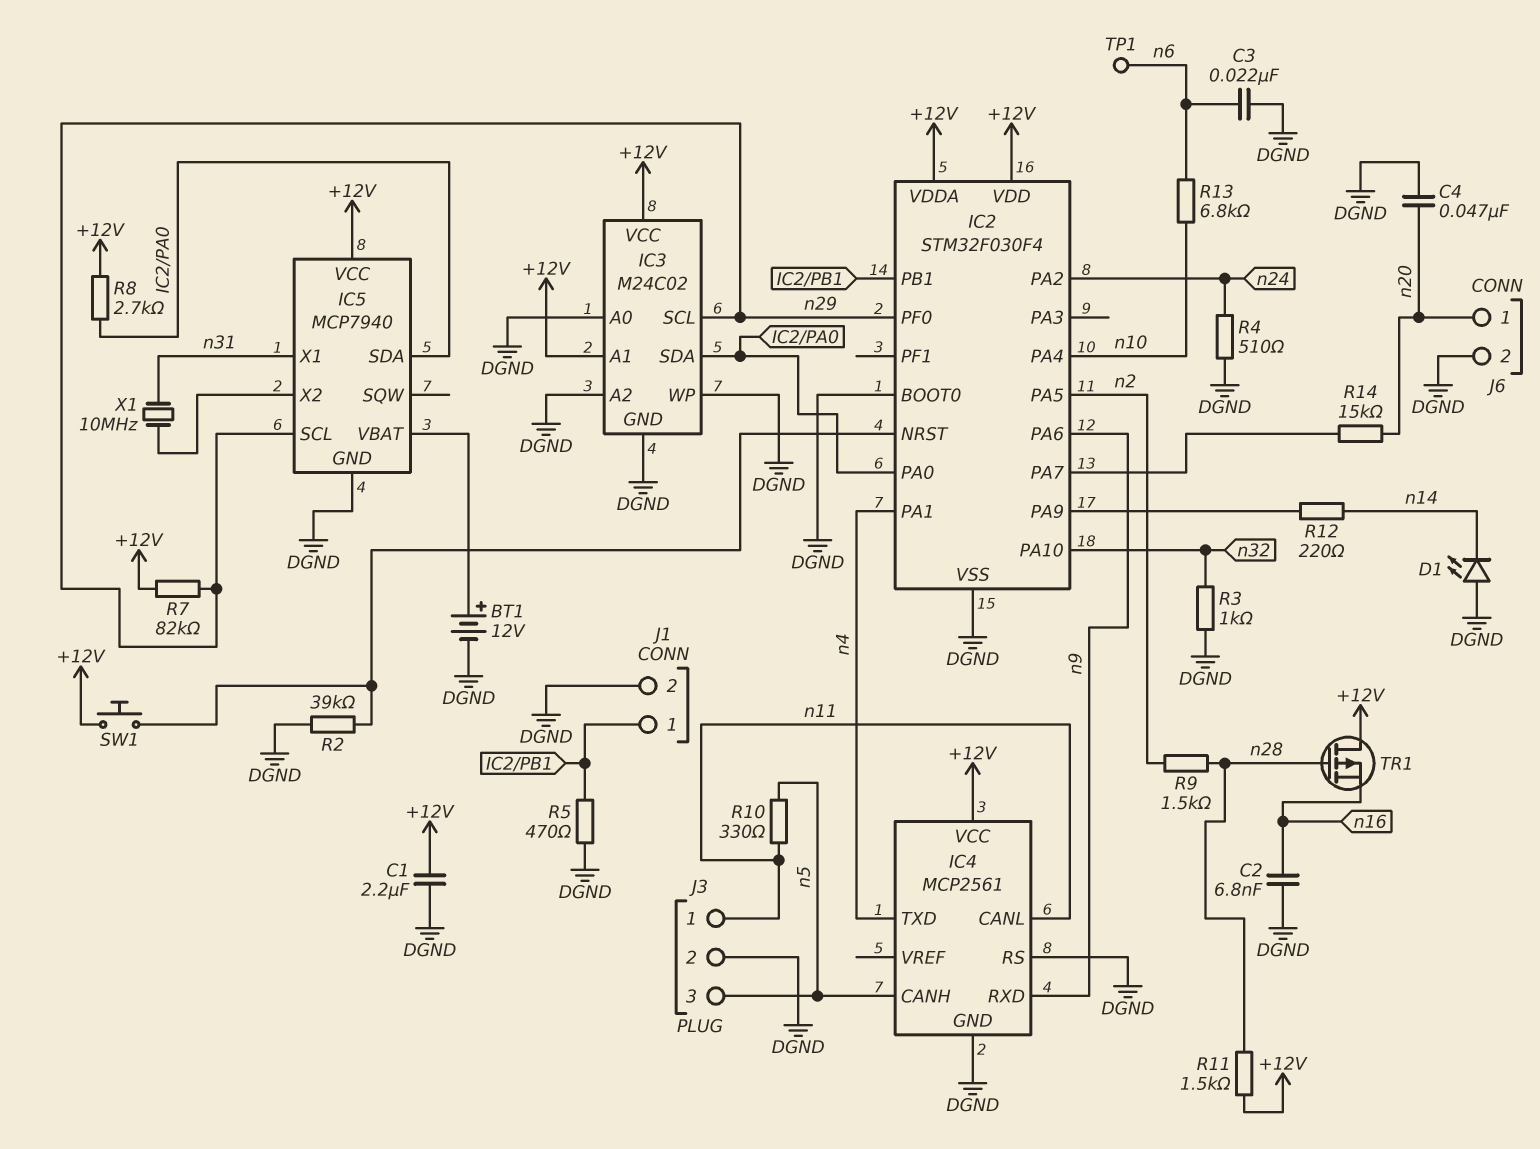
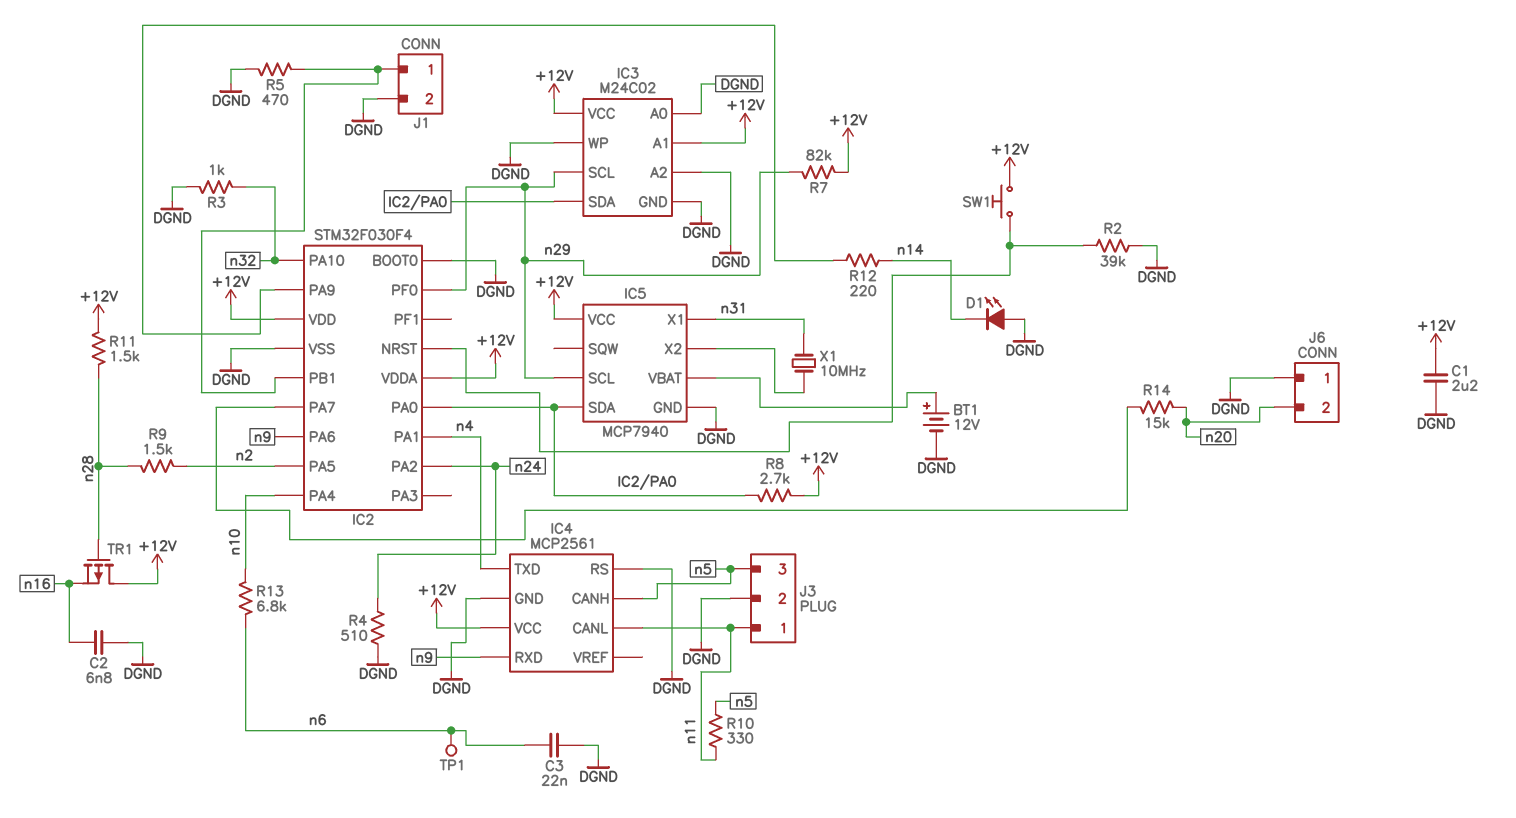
C4: 47nF (DGND, n20) -> none
J6 pin 1: n20 -> DGND
J6 pin 2: DGND -> n20

